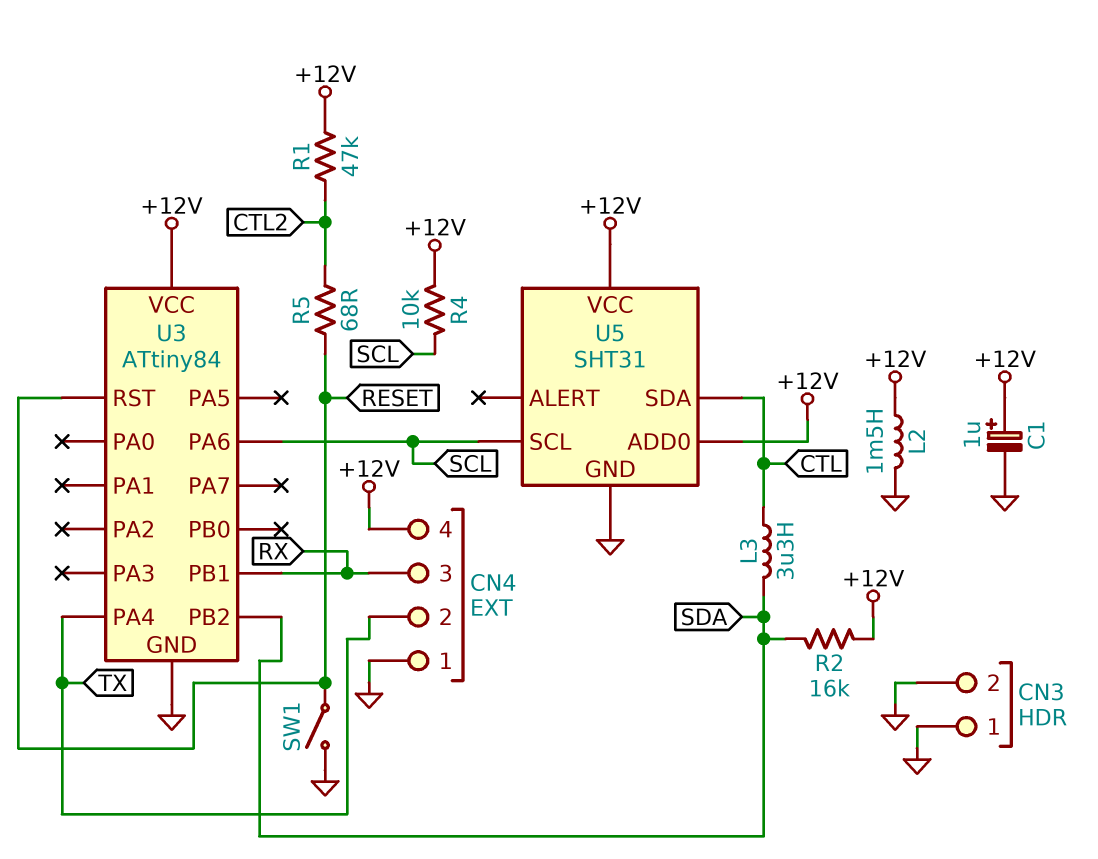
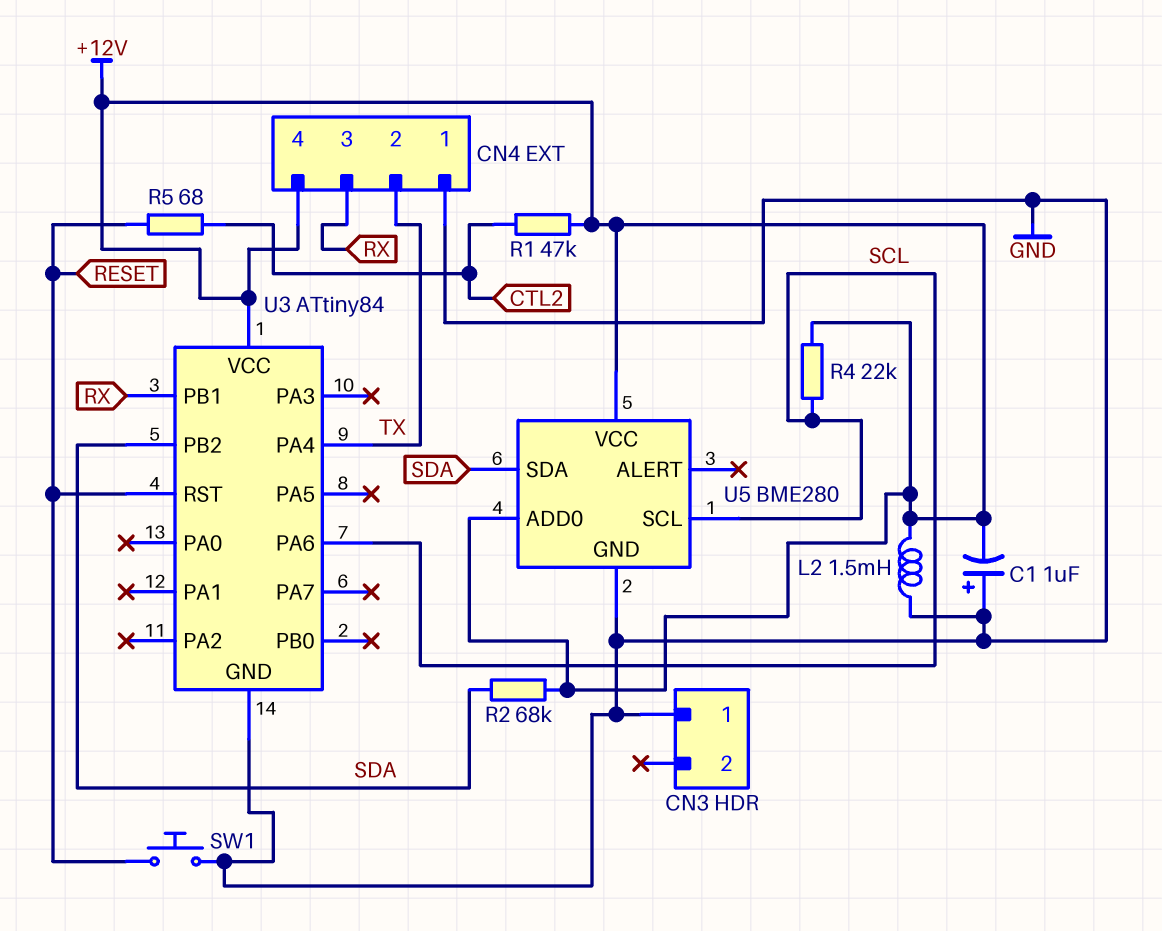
C1: 1uF (plus +12V, minus GND) -> 1uF (plus GND, minus +12V)
CN3 pin 2: GND -> none
L3: 3.3uH (CTL, SDA) -> none
R2: 16k (+12V, SDA) -> 68k (+12V, SDA)
R4: 10k (+12V, SCL) -> 22k (+12V, SCL)
SW1: switch (GND, RESET) -> button (GND, RESET)
U5: SHT31 -> BME280
U5 pin SDA: CTL -> SDA

